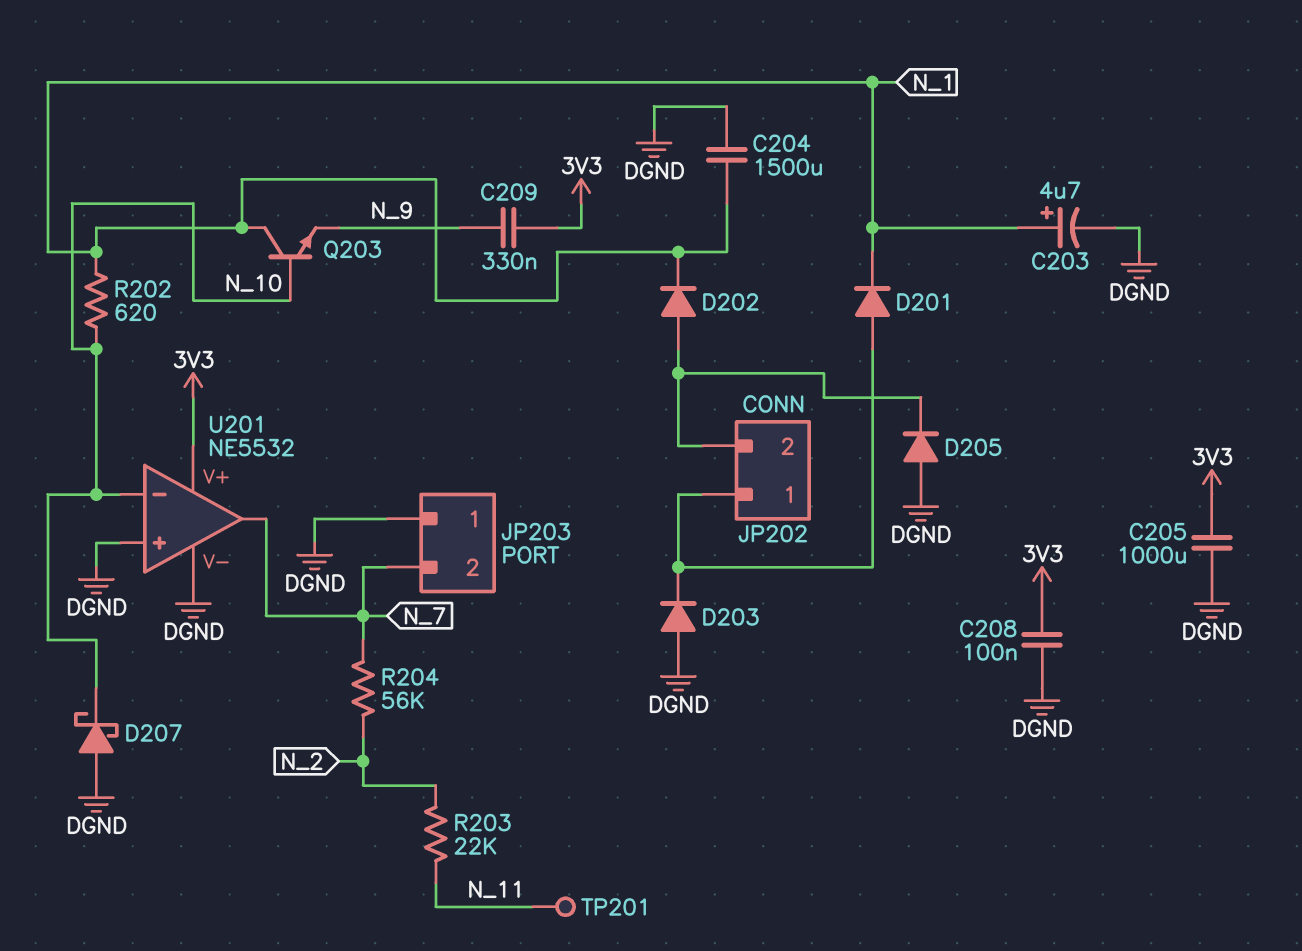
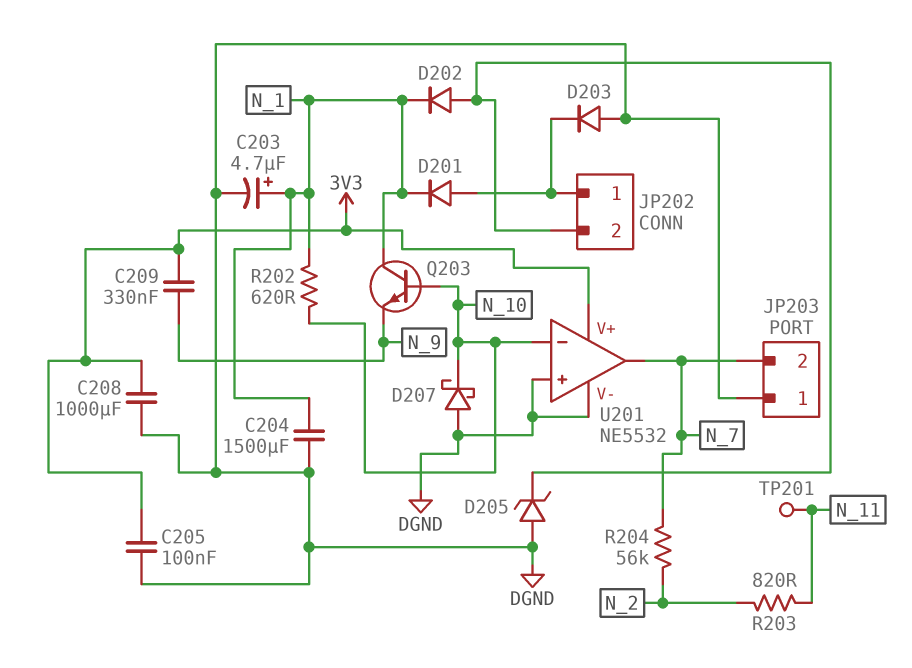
C205: 1000uF (3V3, DGND) -> 100nF (3V3, DGND)
C208: 100nF (3V3, DGND) -> 1000uF (3V3, DGND)
D205: diode (A DGND, K JP202/2) -> zener (A DGND, K JP202/2)
R203: 22k (N_2, N_11) -> 820 (N_2, N_11)

